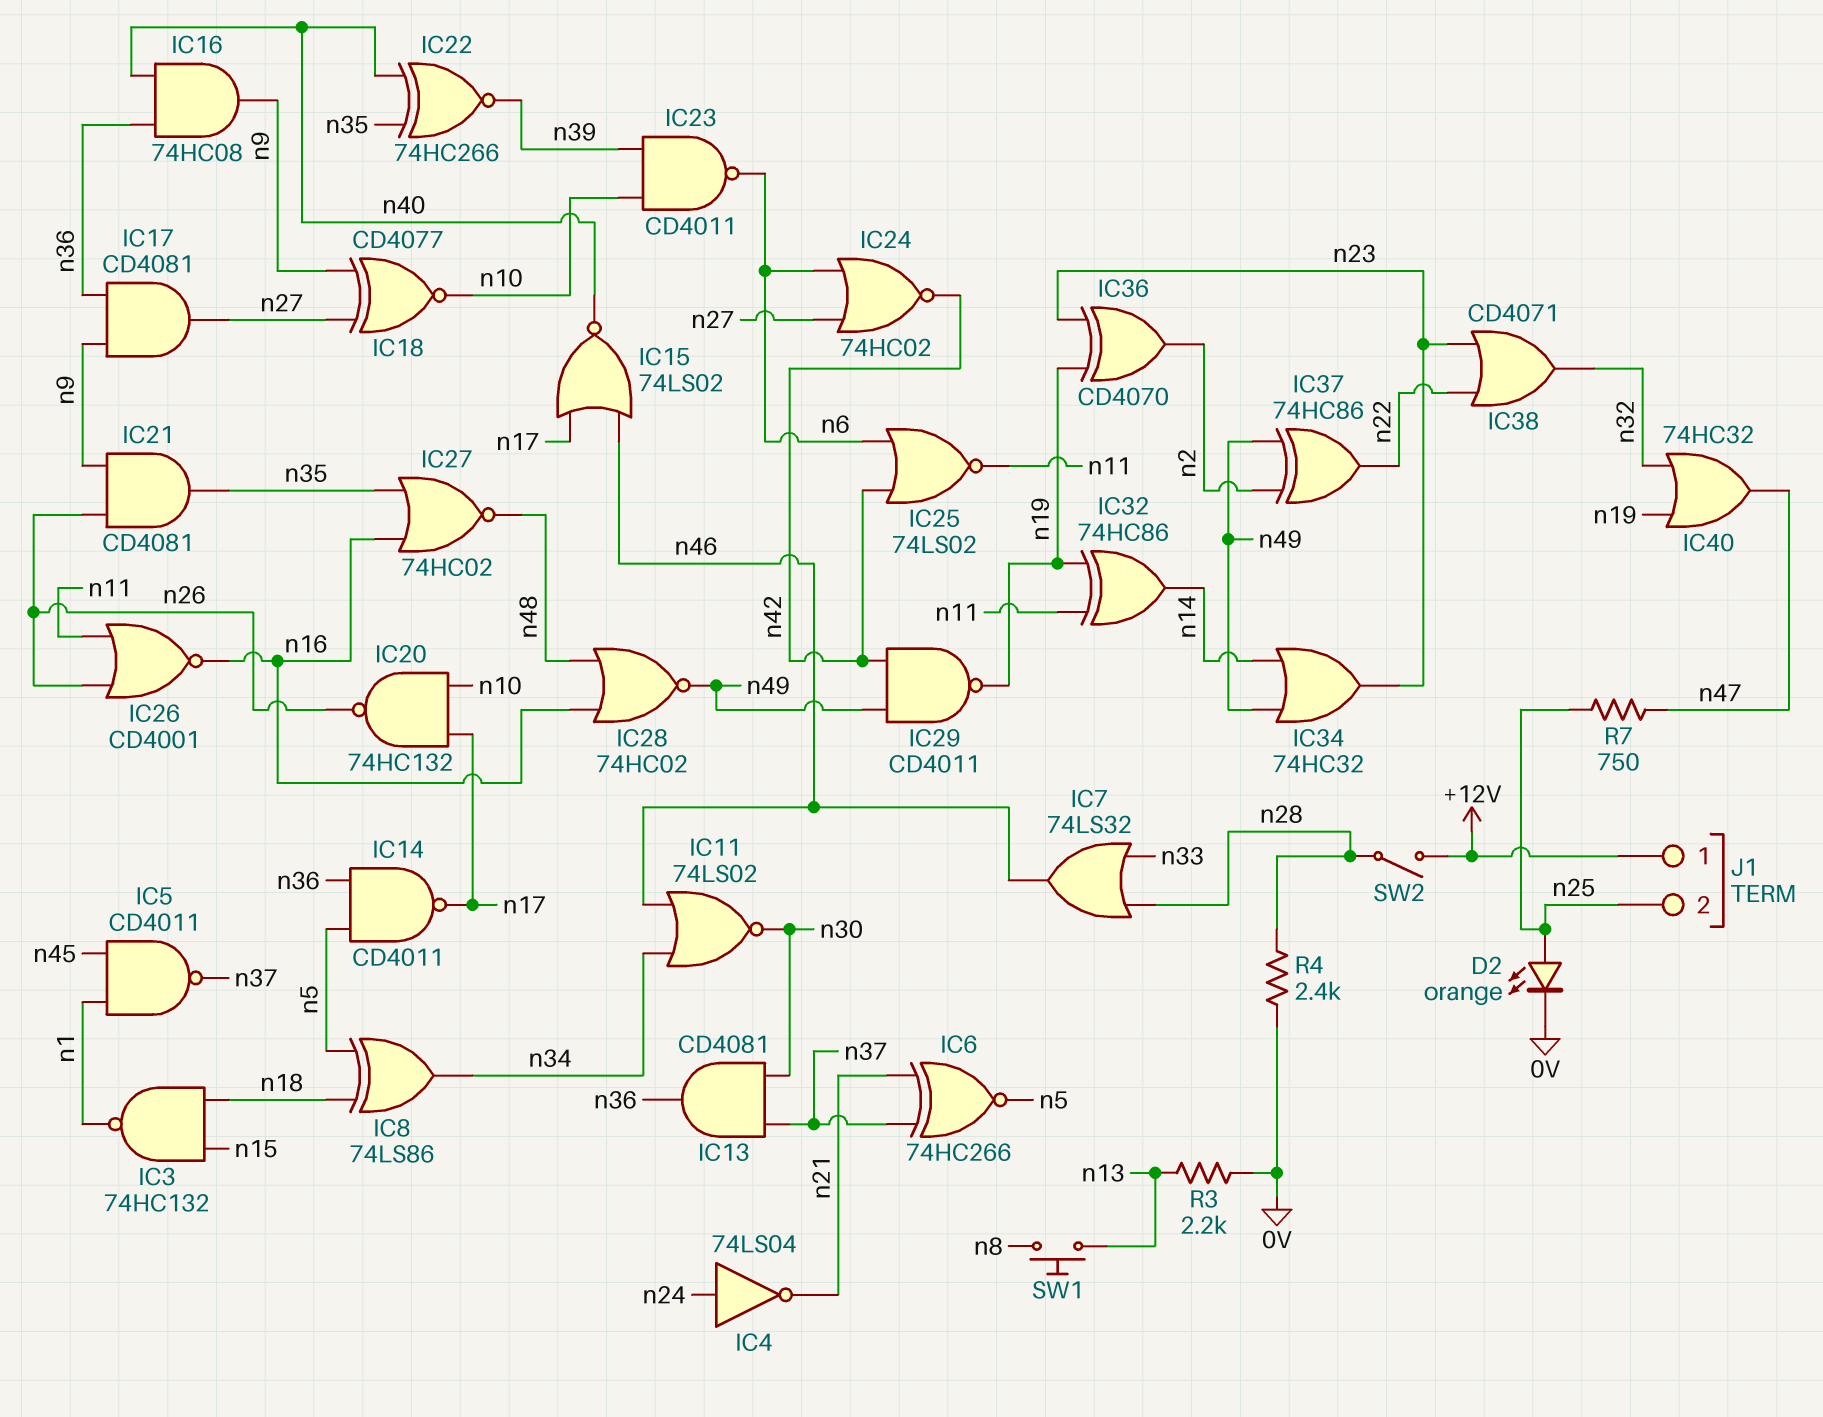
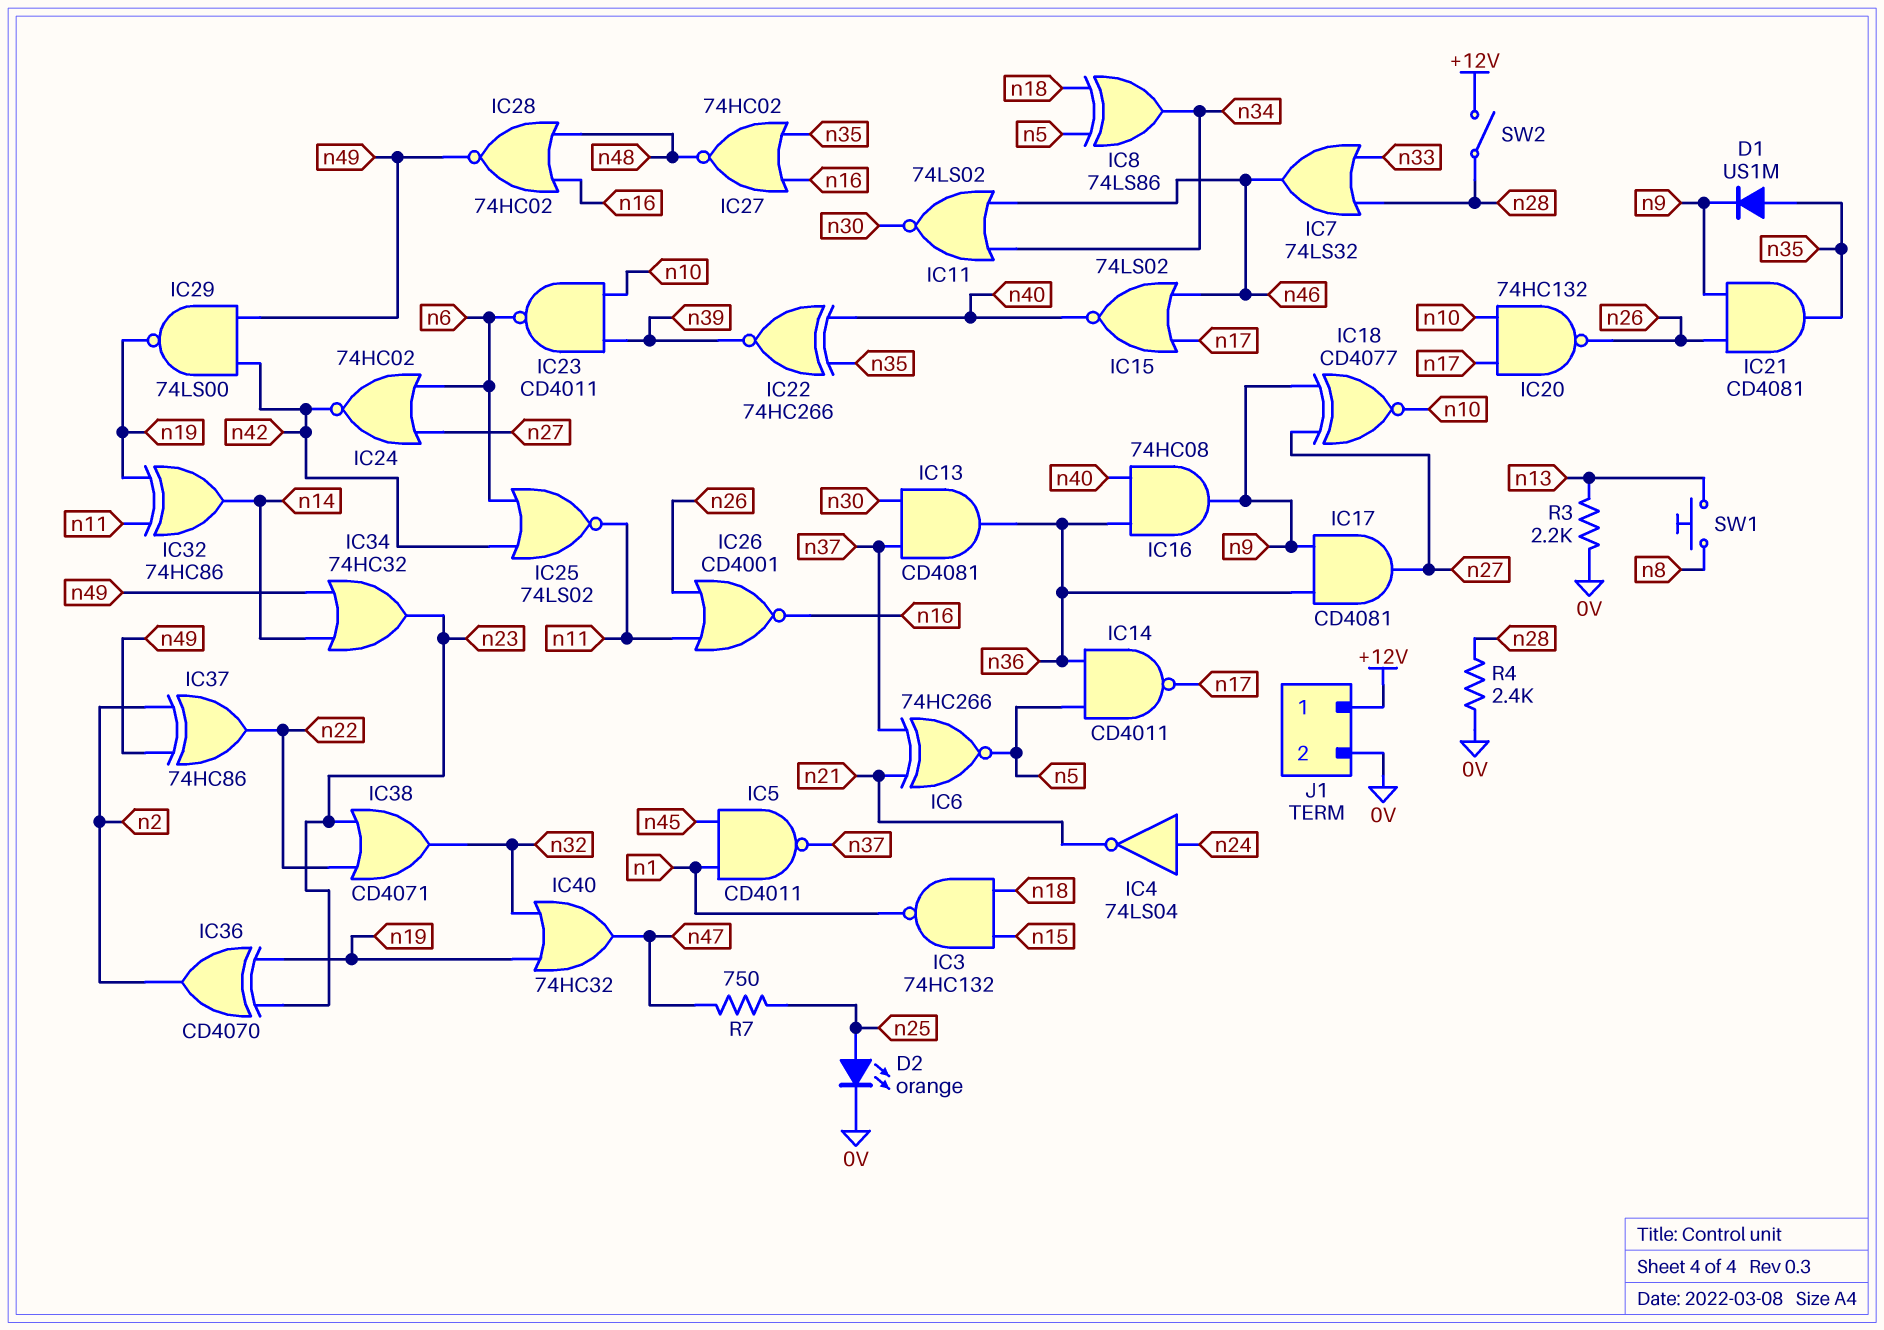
D1: none -> diode US1M (A n35, K n9)
IC29: NAND CD4011 (in n42, in n49, out n19) -> NAND 74LS00 (in n42, in n49, out n19)
J1 pin 2: n25 -> 0V

